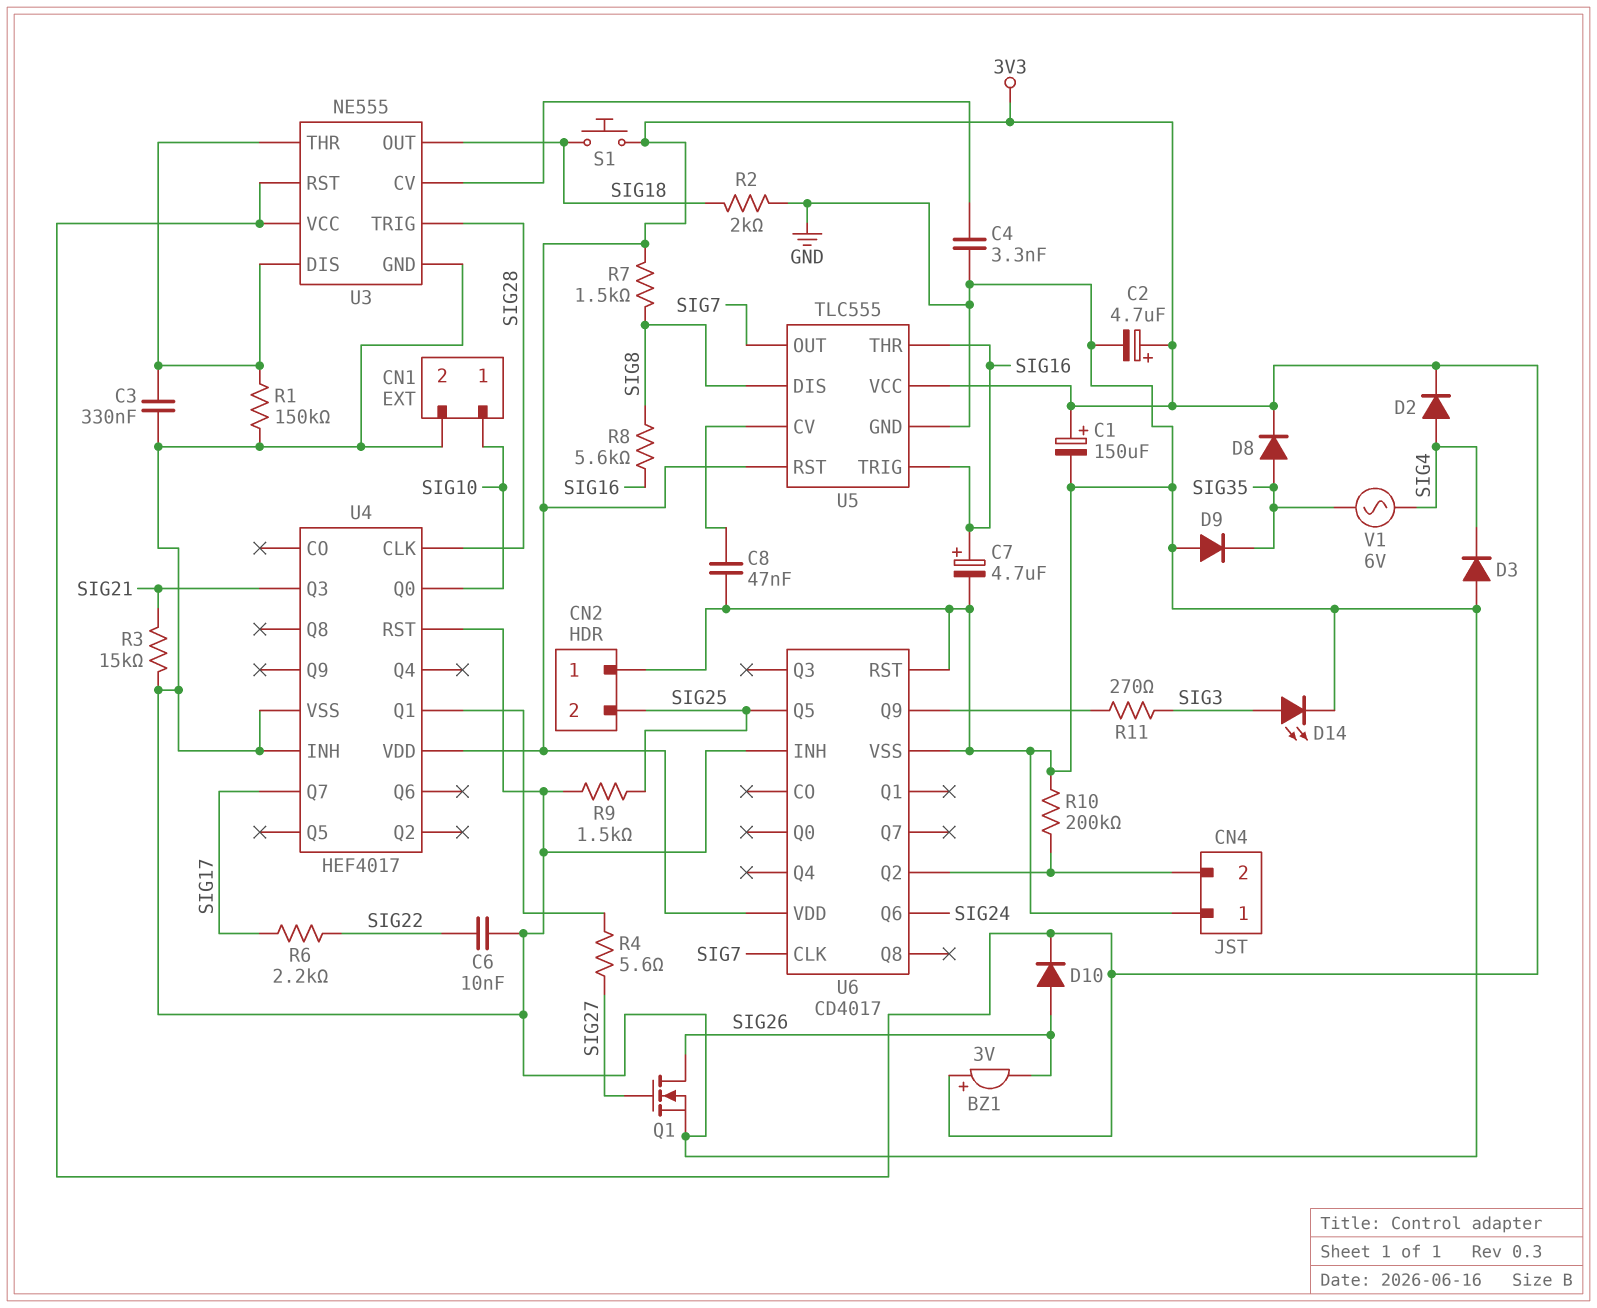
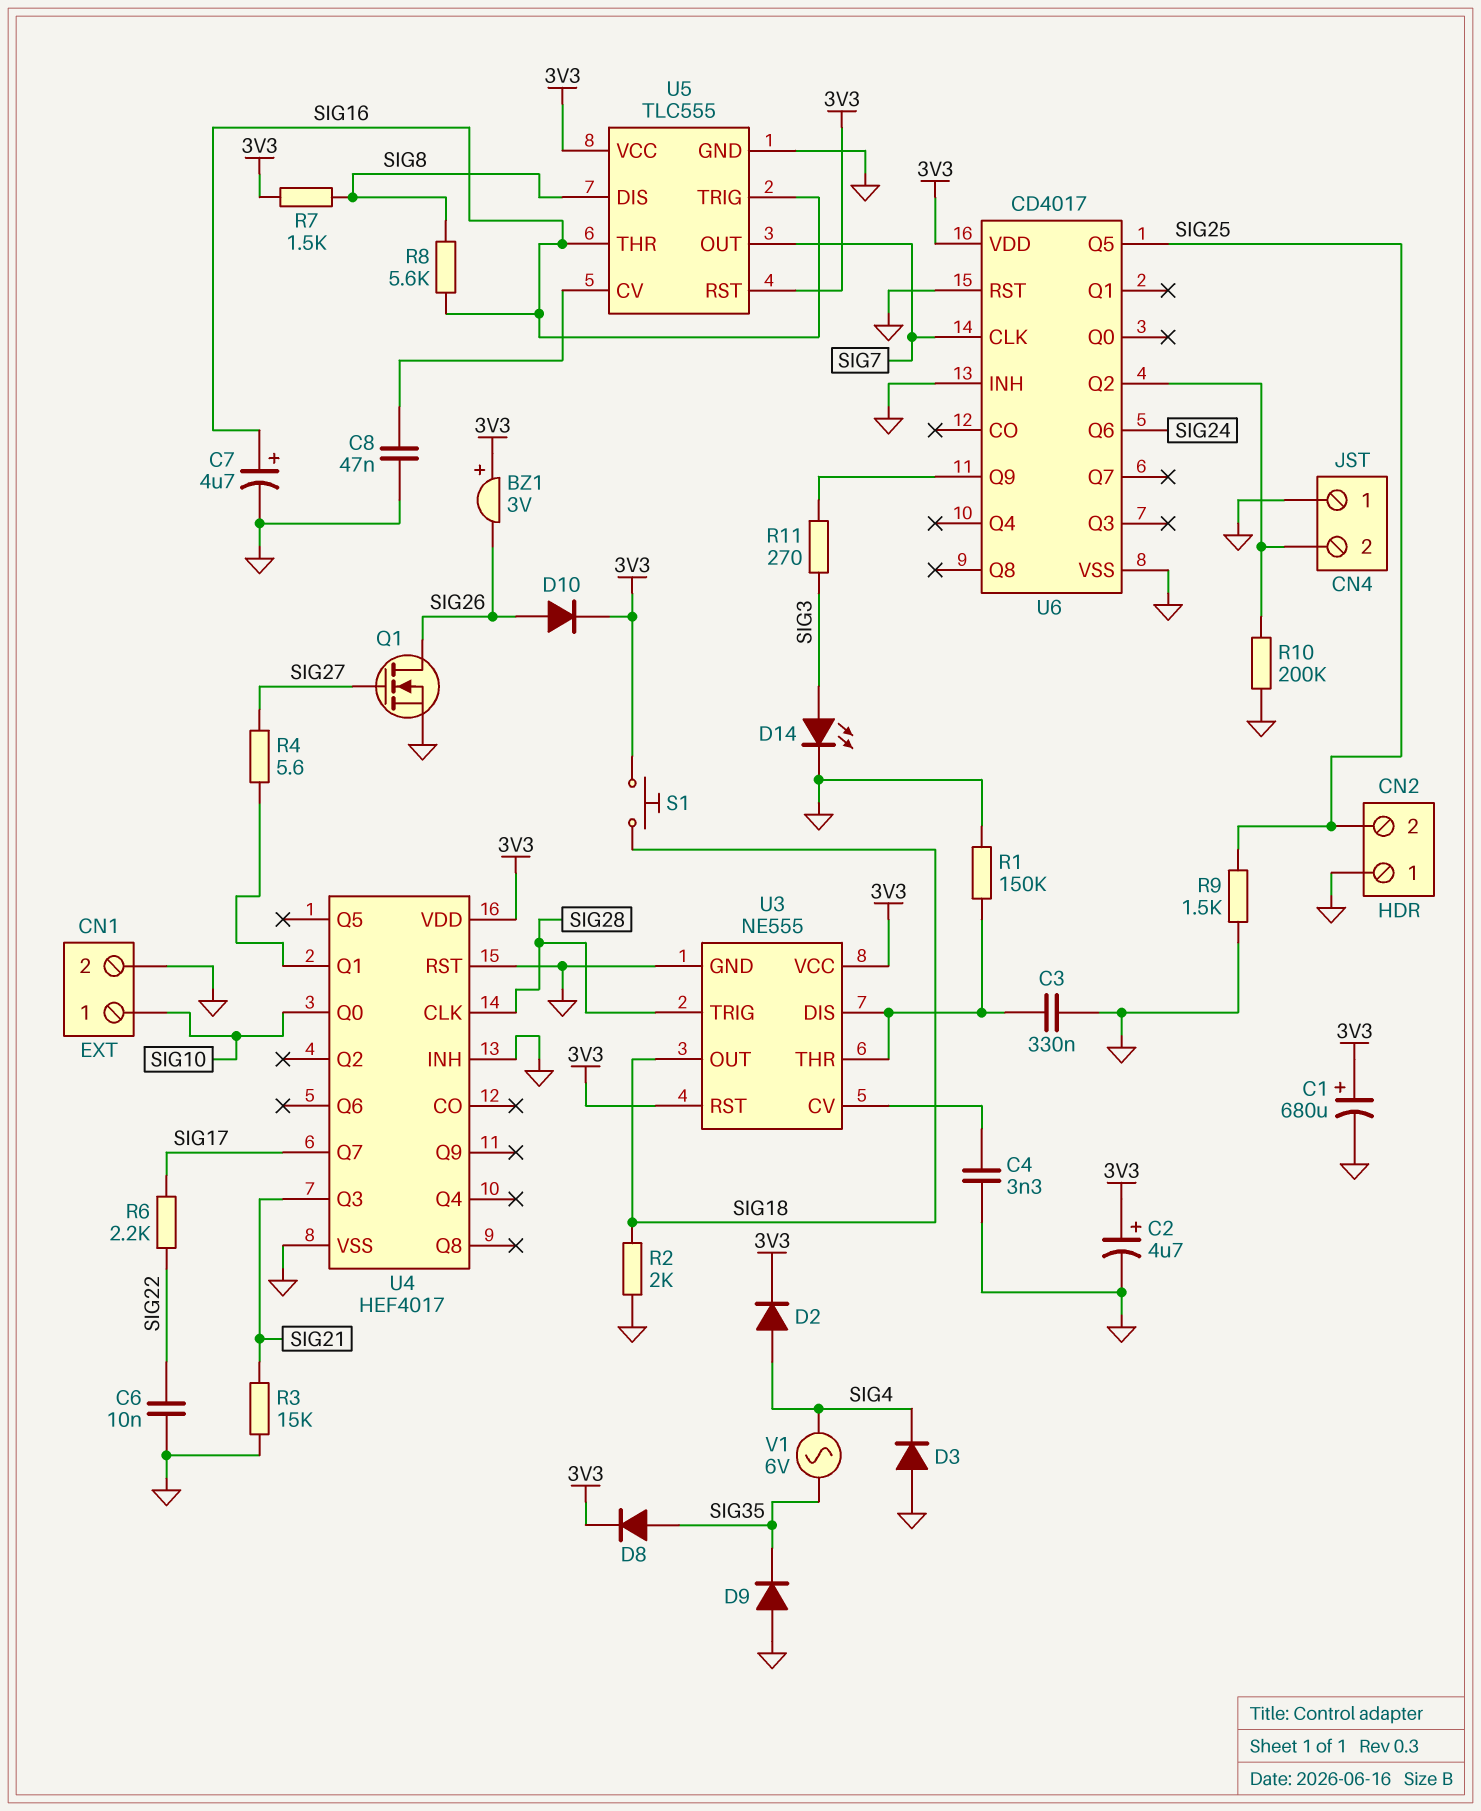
C1: 150uF (plus 3V3, minus GND) -> 680uF (plus 3V3, minus GND)

